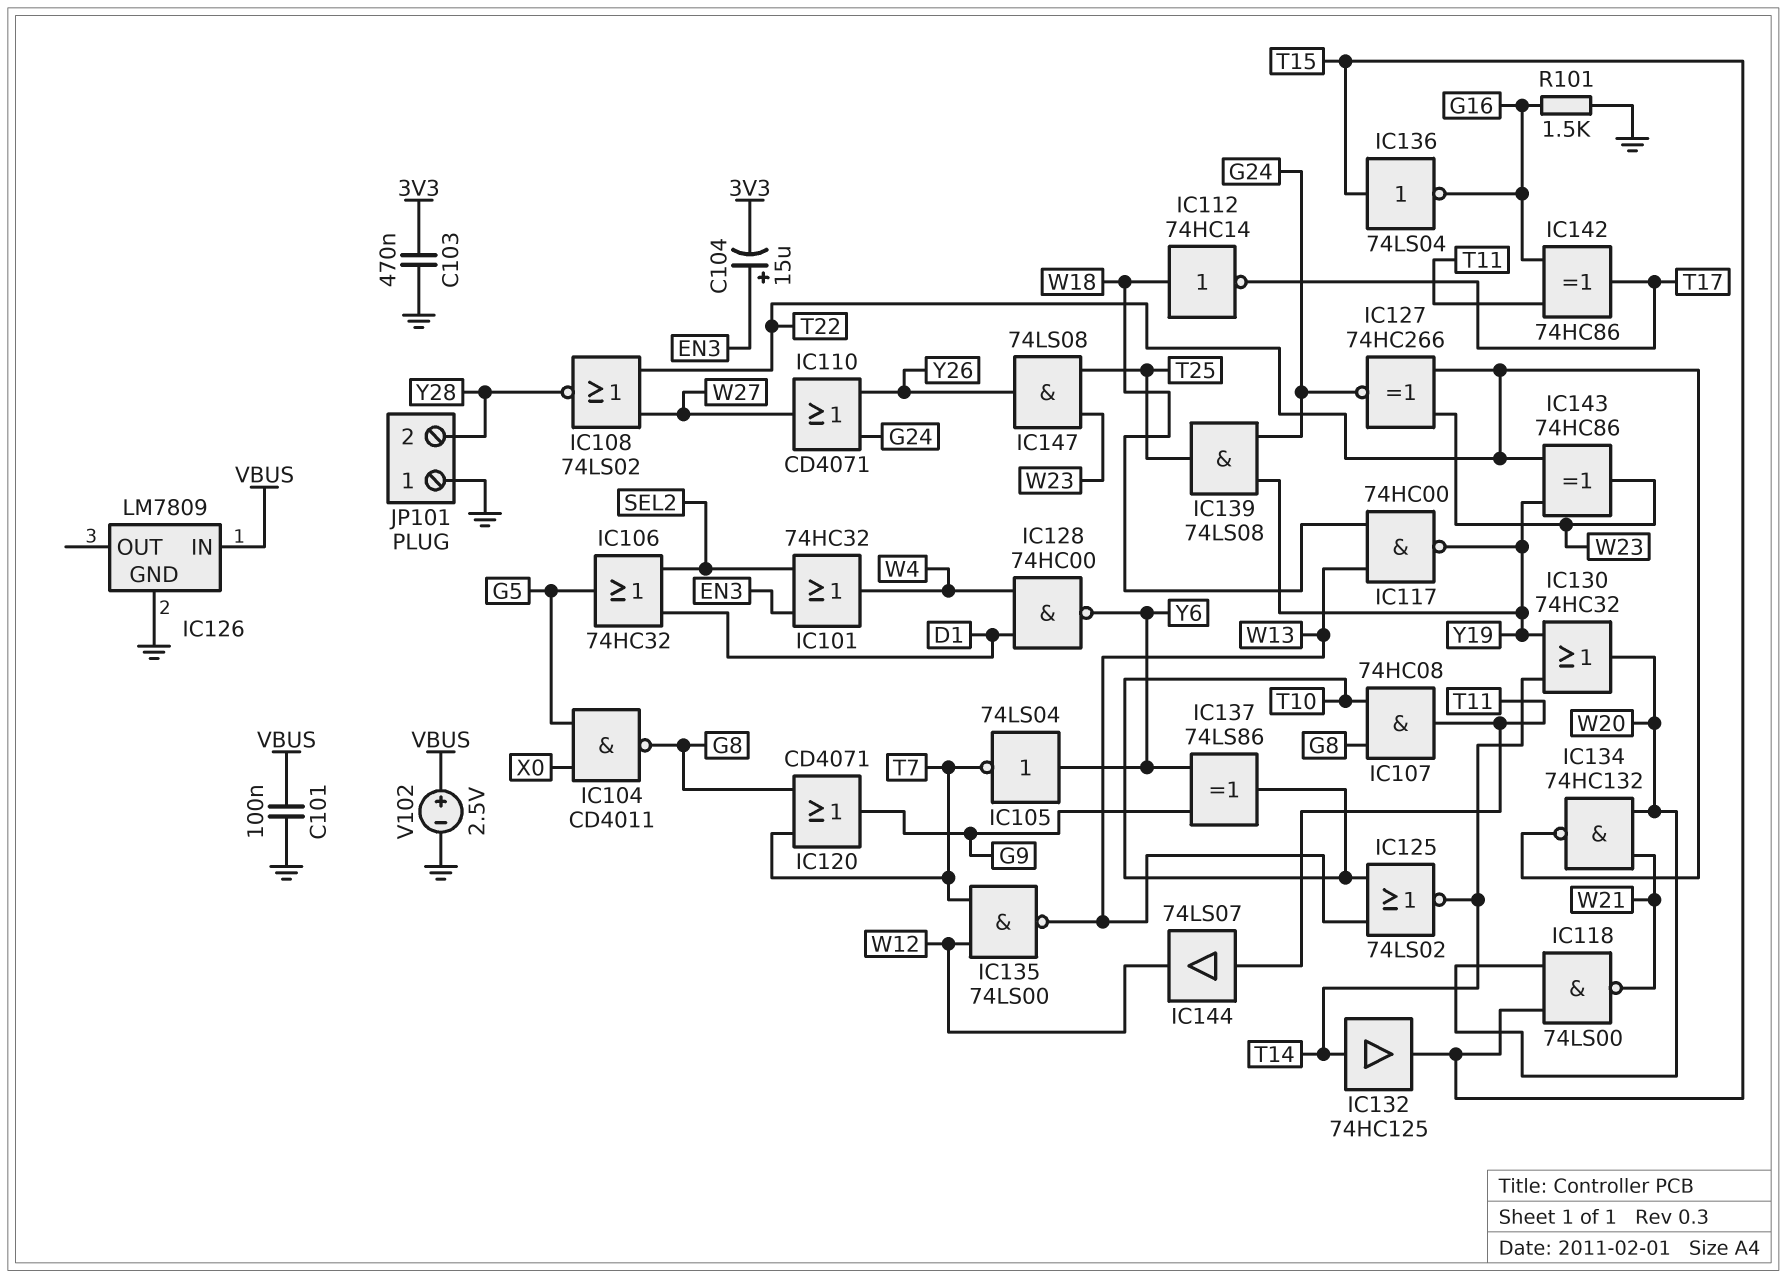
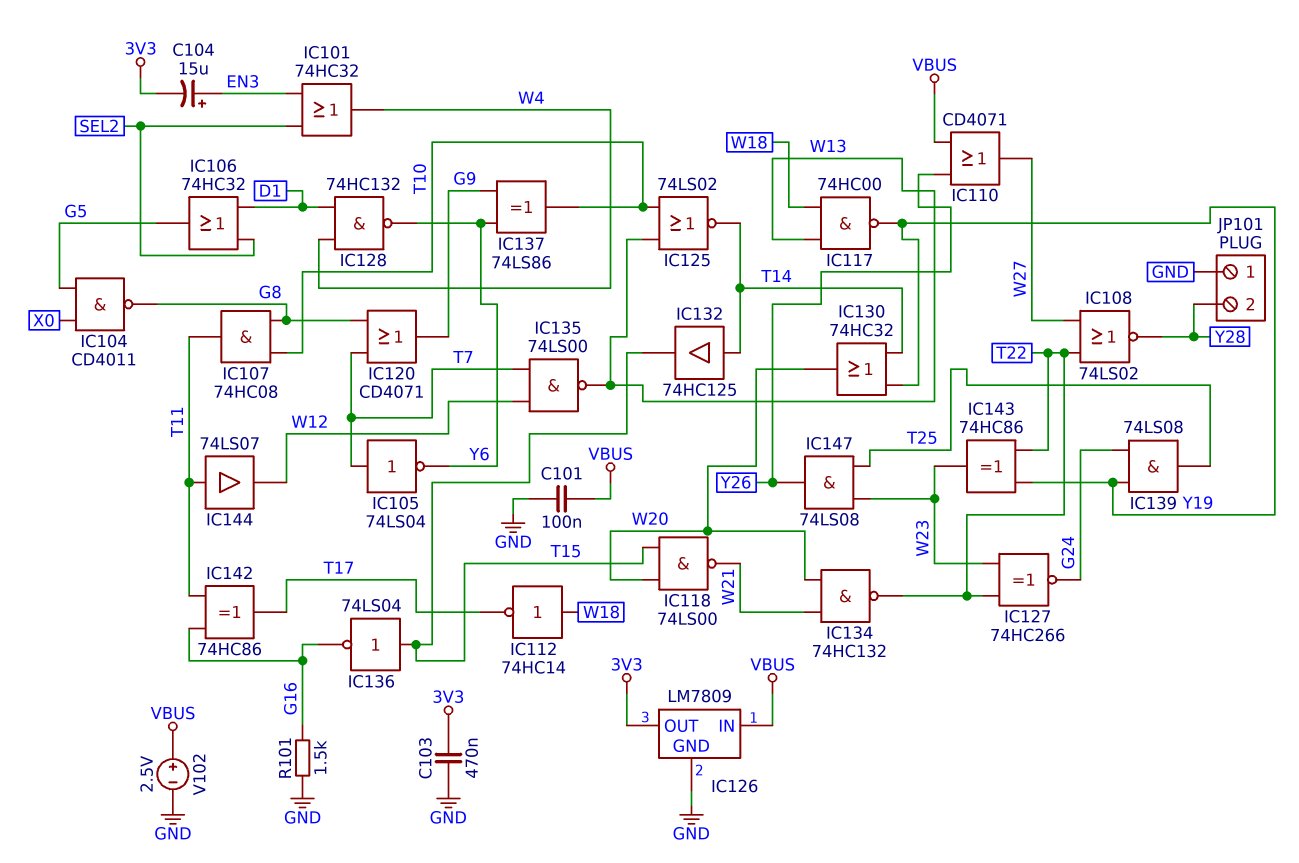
IC105: NOT 74LS04 (in Y6, out T7) -> NOT 74LS04 (in T7, out Y6)
IC110: OR CD4071 (in G24, in Y26, out W27) -> OR CD4071 (in VBUS, in Y26, out W27)
IC126 pin OUT: none -> 3V3
IC128: NAND 74HC00 (in D1, in W4, out Y6) -> NAND 74HC132 (in D1, in W4, out Y6)

